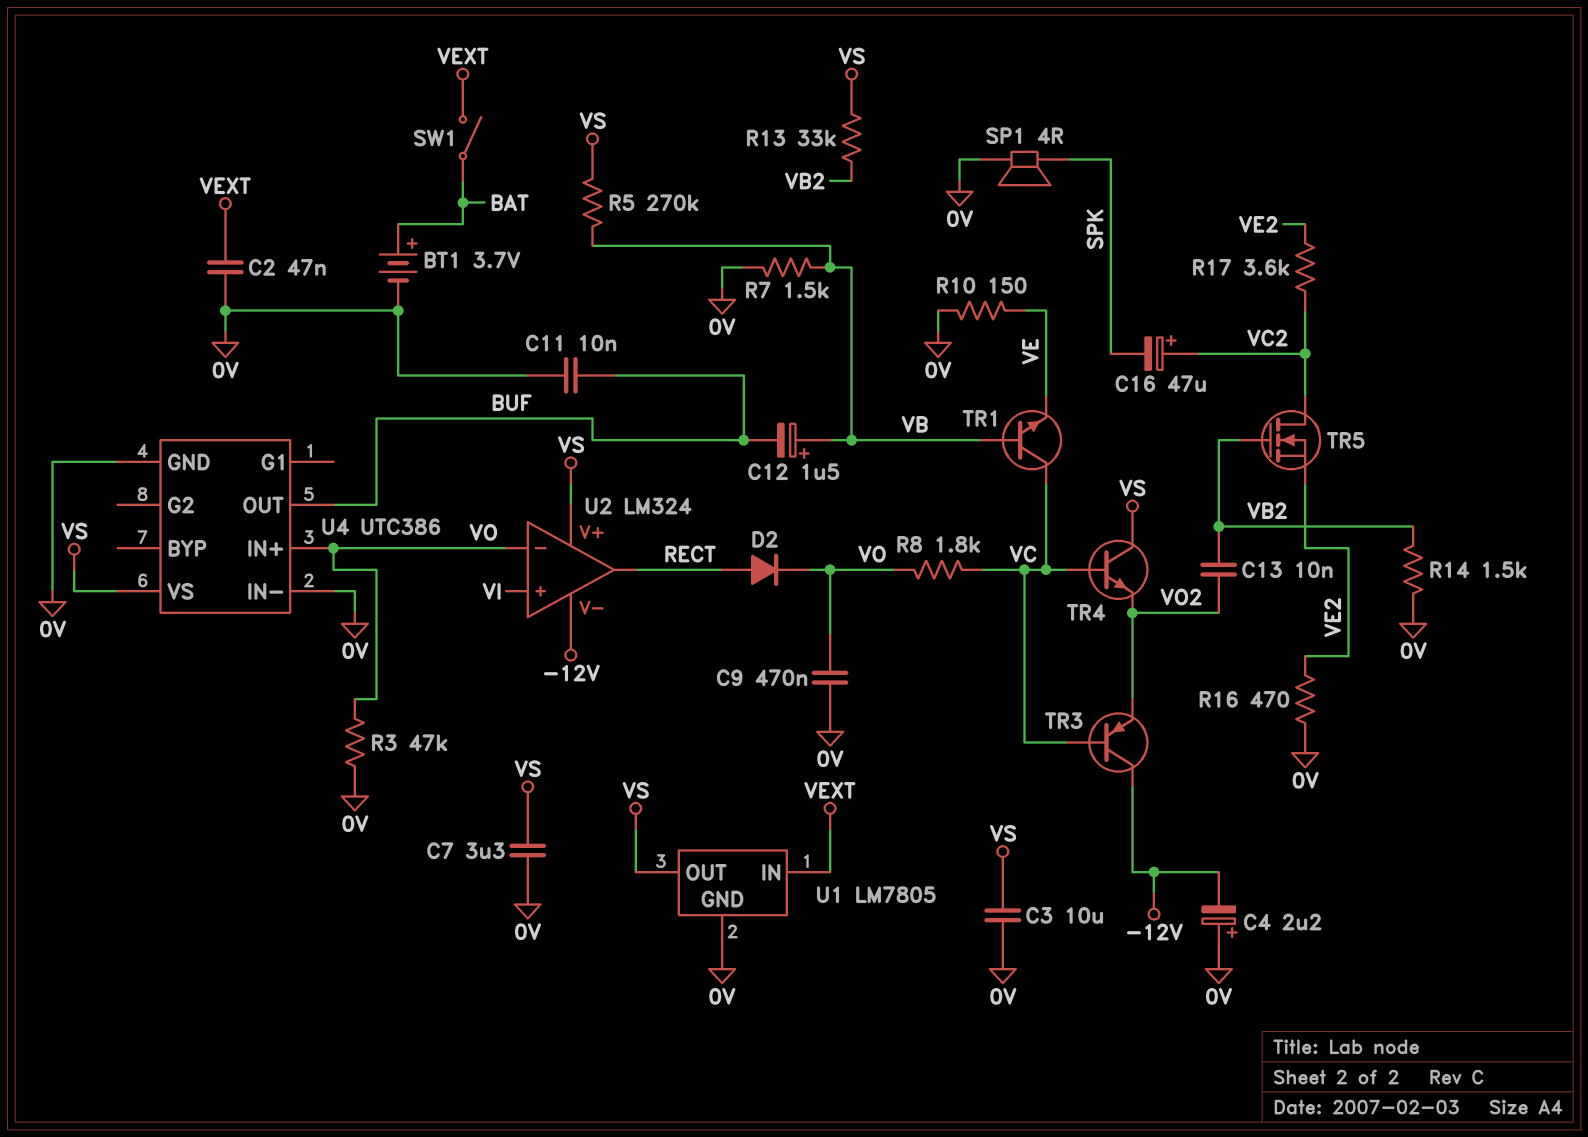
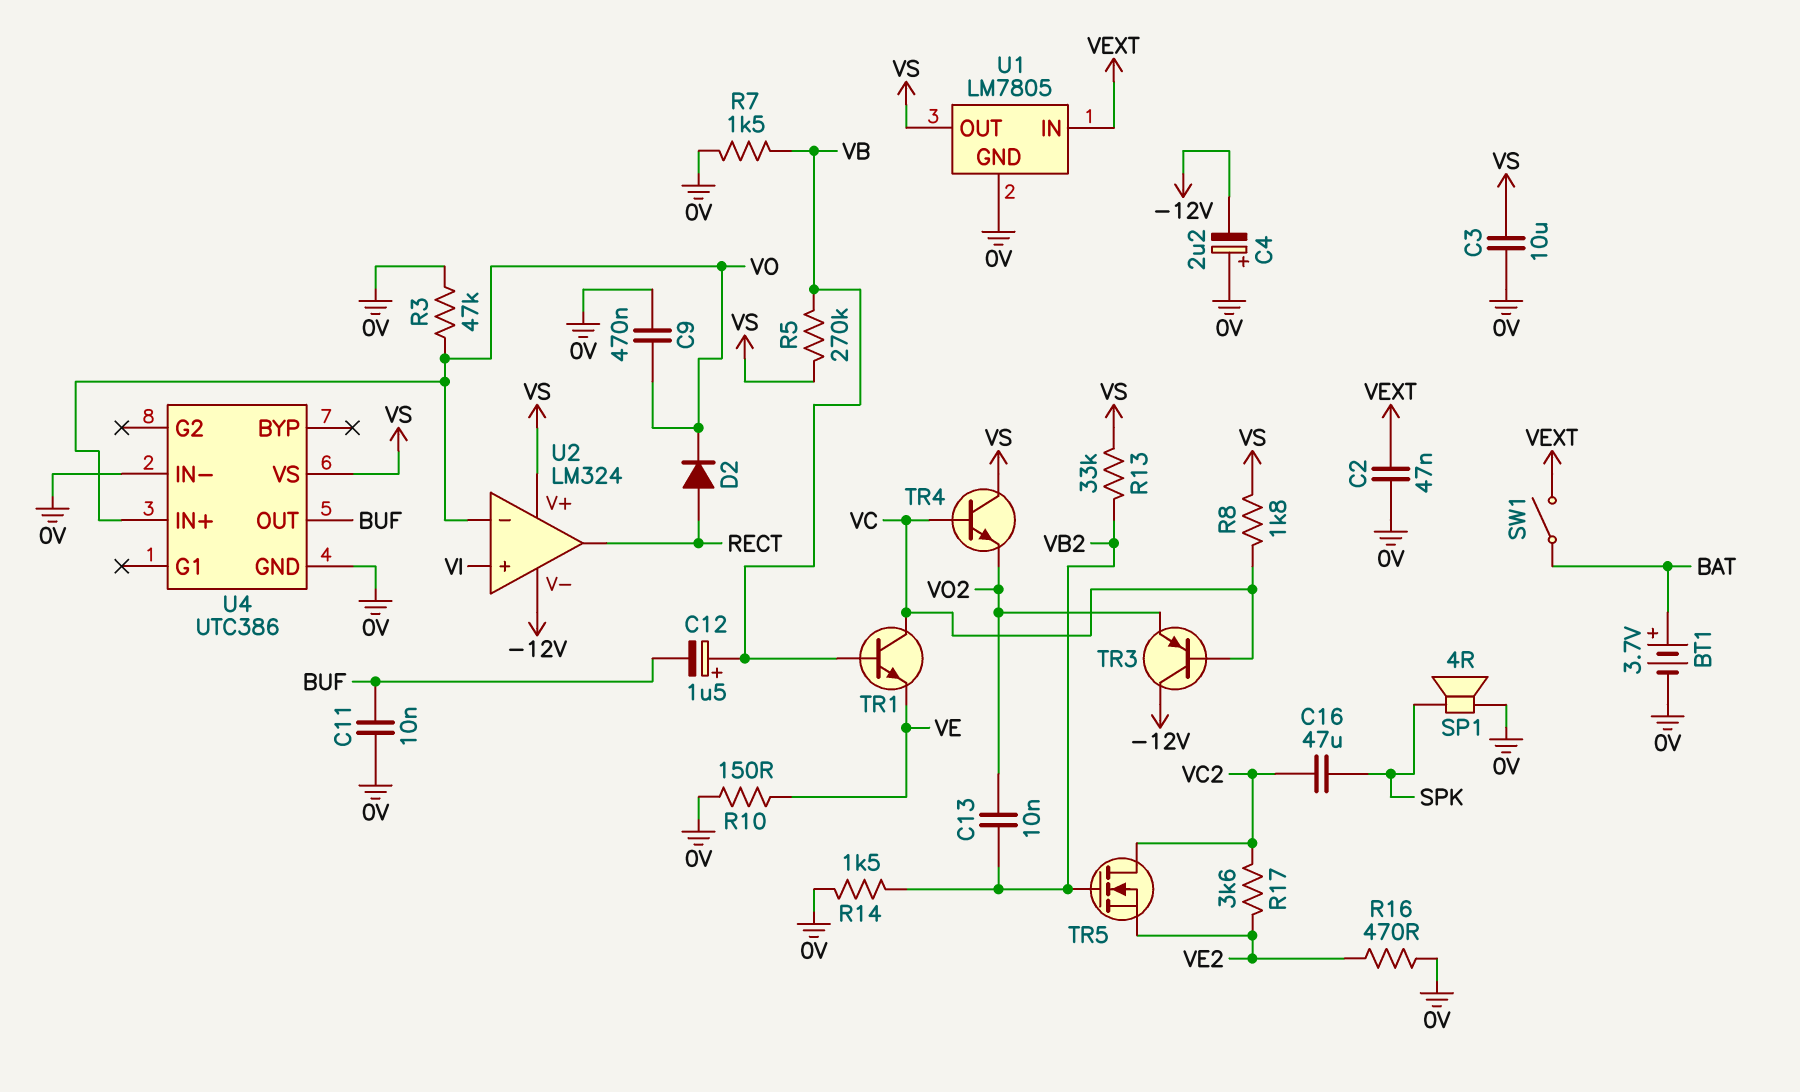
C7: 3.3uF (0V, VS) -> none
C16: 47uF (plus VC2, minus SPK) -> 47uF (SPK, VC2)
R8: 1.8k (VC, VO) -> 1.8k (VC, VS)

